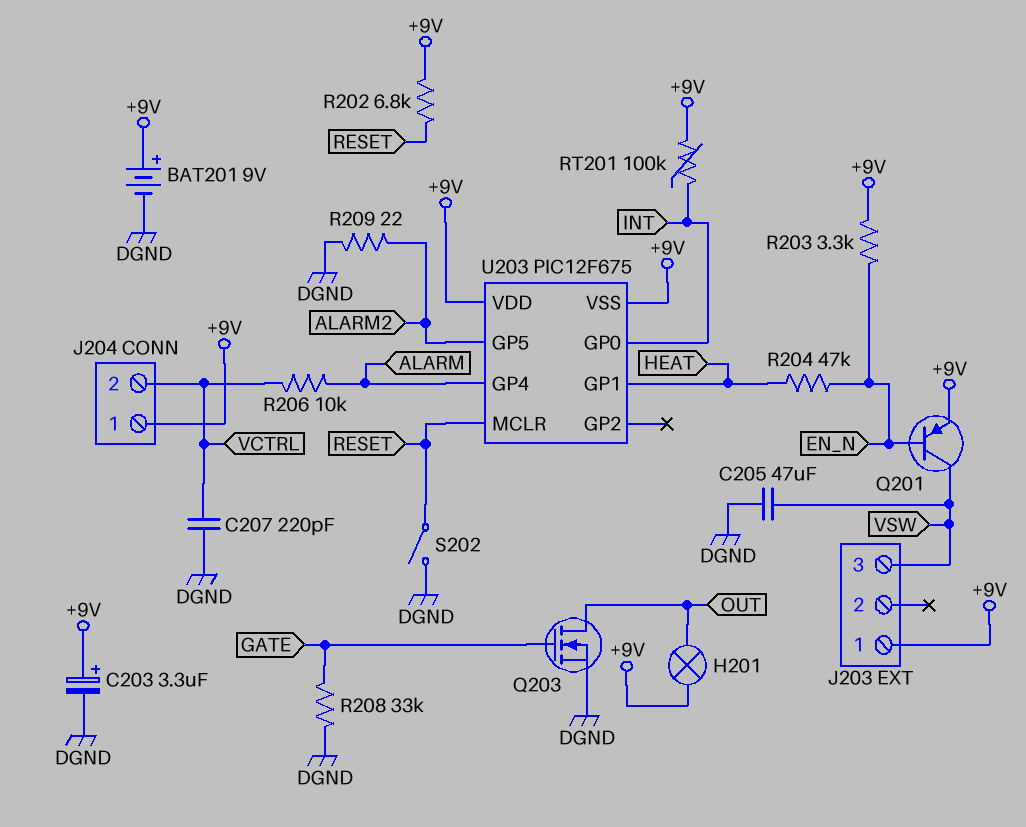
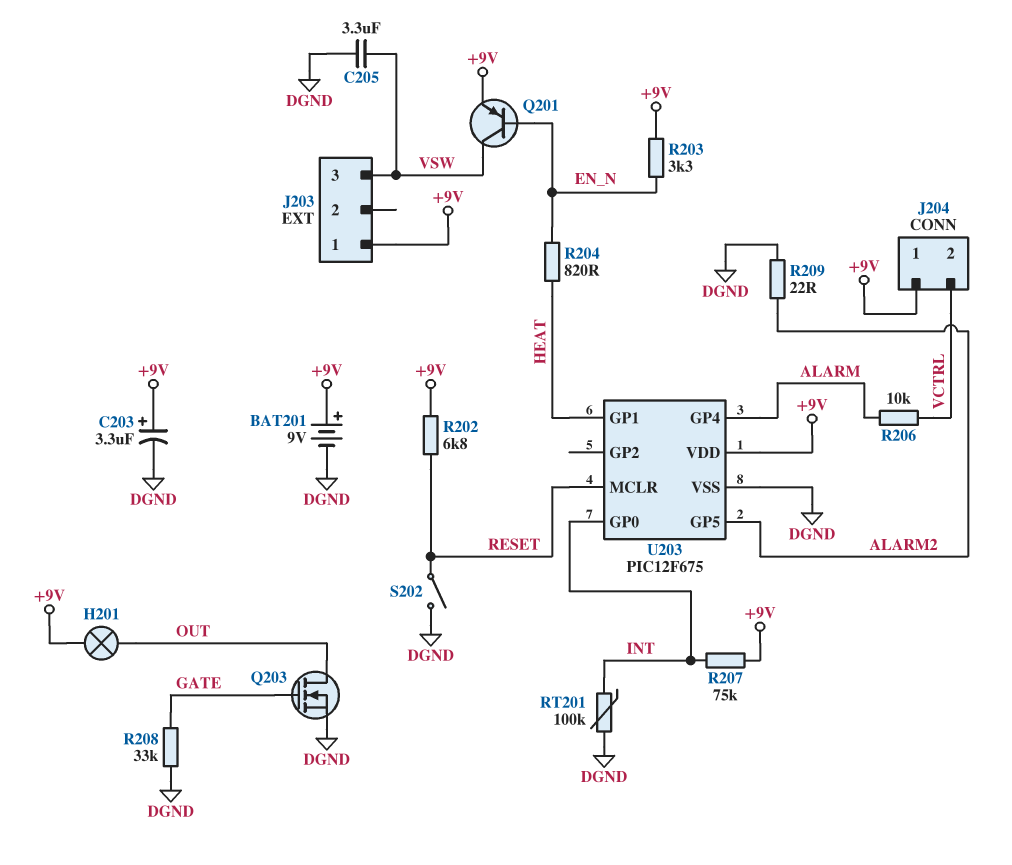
C205: 47uF (DGND, VSW) -> 3.3uF (DGND, VSW)
C207: 220pF (DGND, VCTRL) -> none
R204: 47k (EN_N, HEAT) -> 820 (EN_N, HEAT)
R207: none -> 75k (+9V, INT)
RT201: 100k (+9V, INT) -> 100k (DGND, INT)
U203 pin VSS: +9V -> DGND

